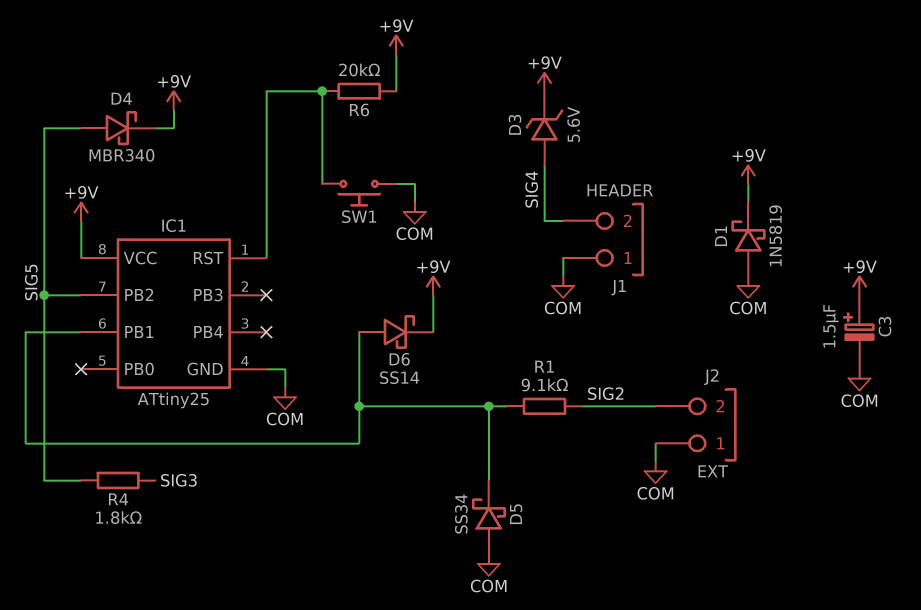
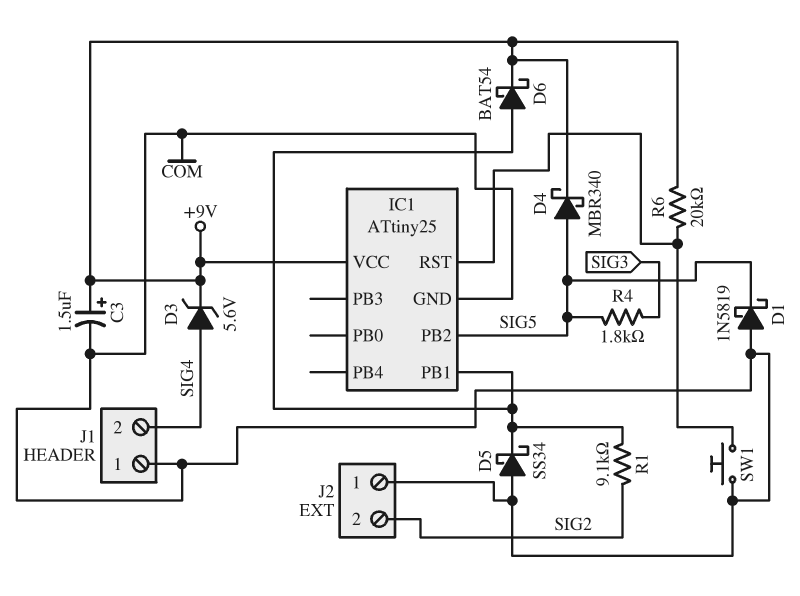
D1: schottky 1N5819 (A COM, K +9V) -> schottky 1N5819 (A COM, K SIG5)
D6: schottky SS14 (A IC1/PB1, K +9V) -> schottky BAT54 (A IC1/PB1, K +9V)

